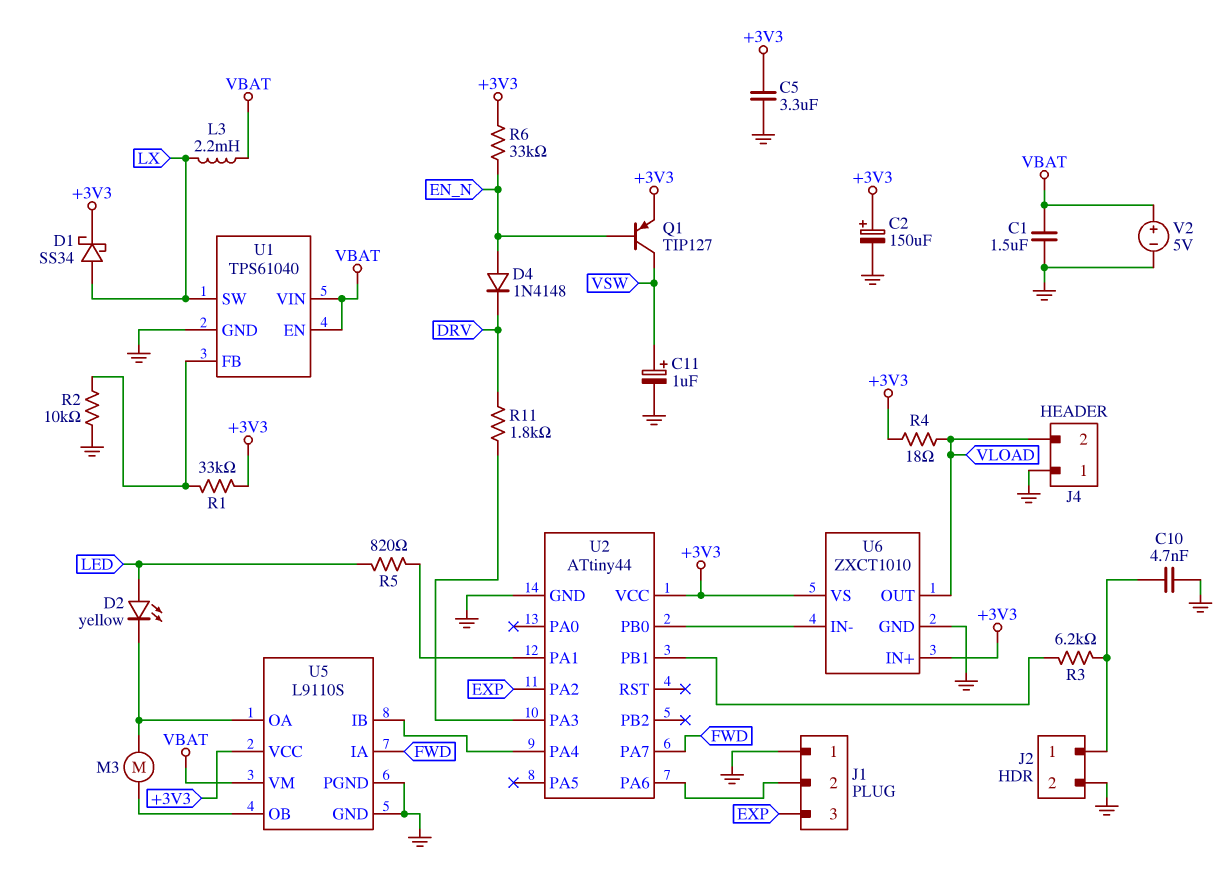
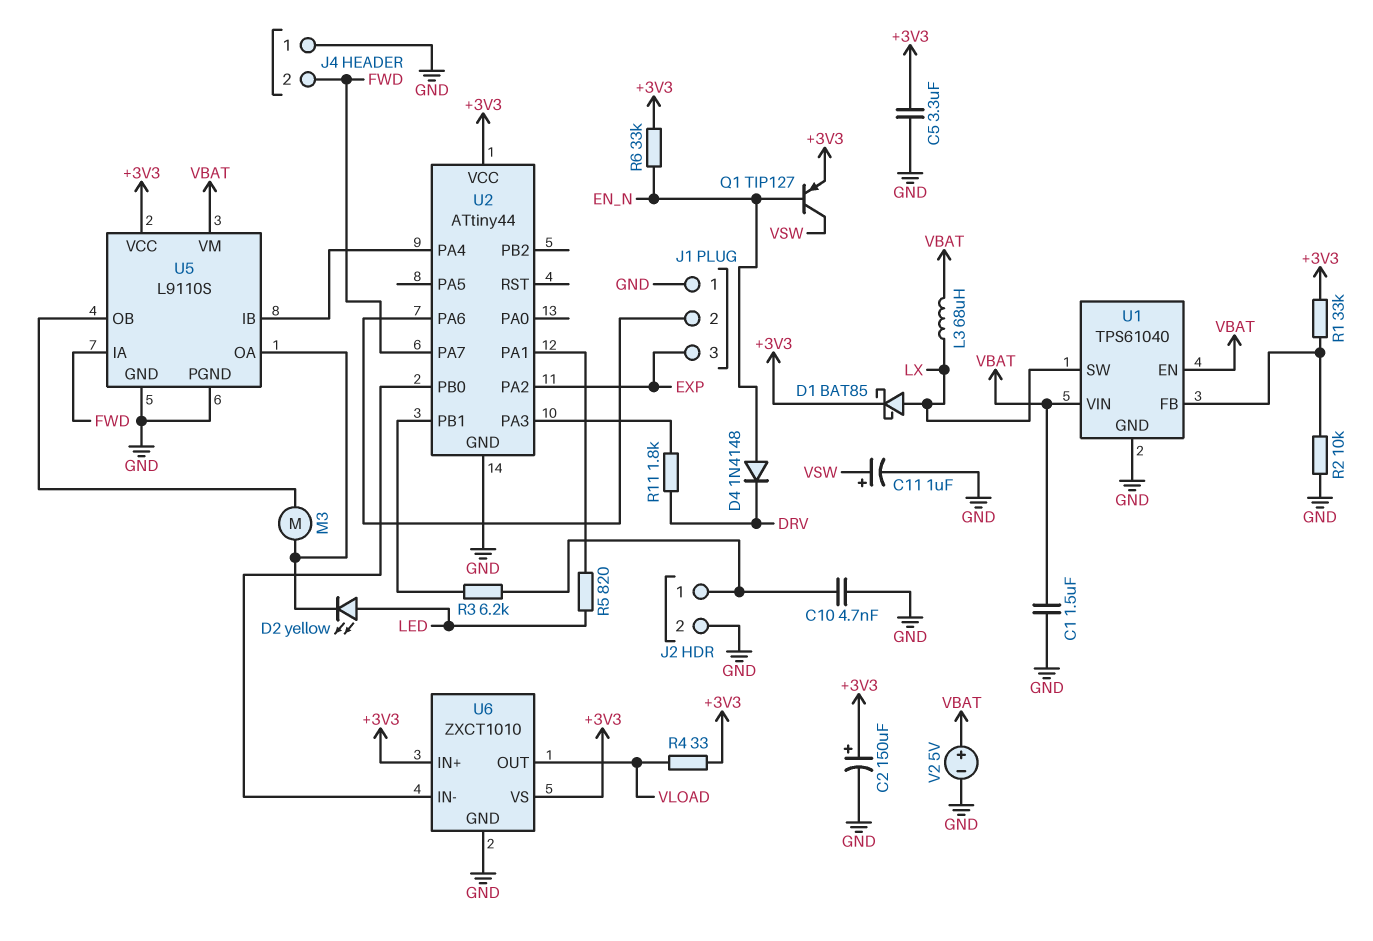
D1: schottky SS34 (A LX, K +3V3) -> schottky BAT85 (A LX, K +3V3)
J4 pin 2: VLOAD -> FWD
L3: 2.2mH (LX, VBAT) -> 68uH (LX, VBAT)
R4: 18 (+3V3, VLOAD) -> 33 (+3V3, VLOAD)

